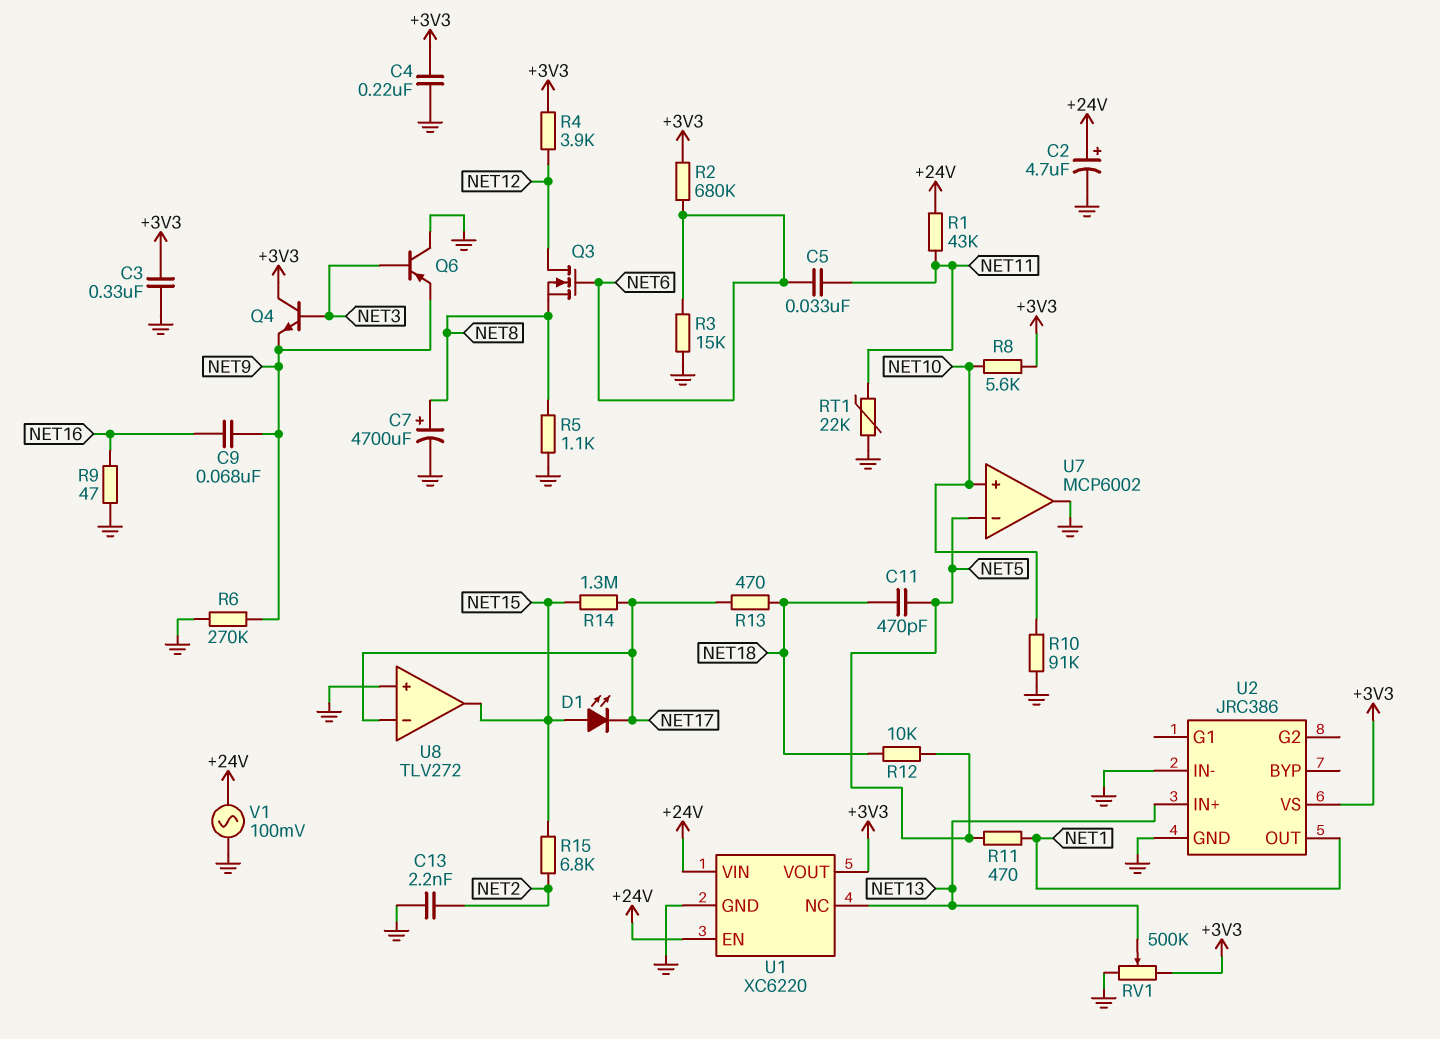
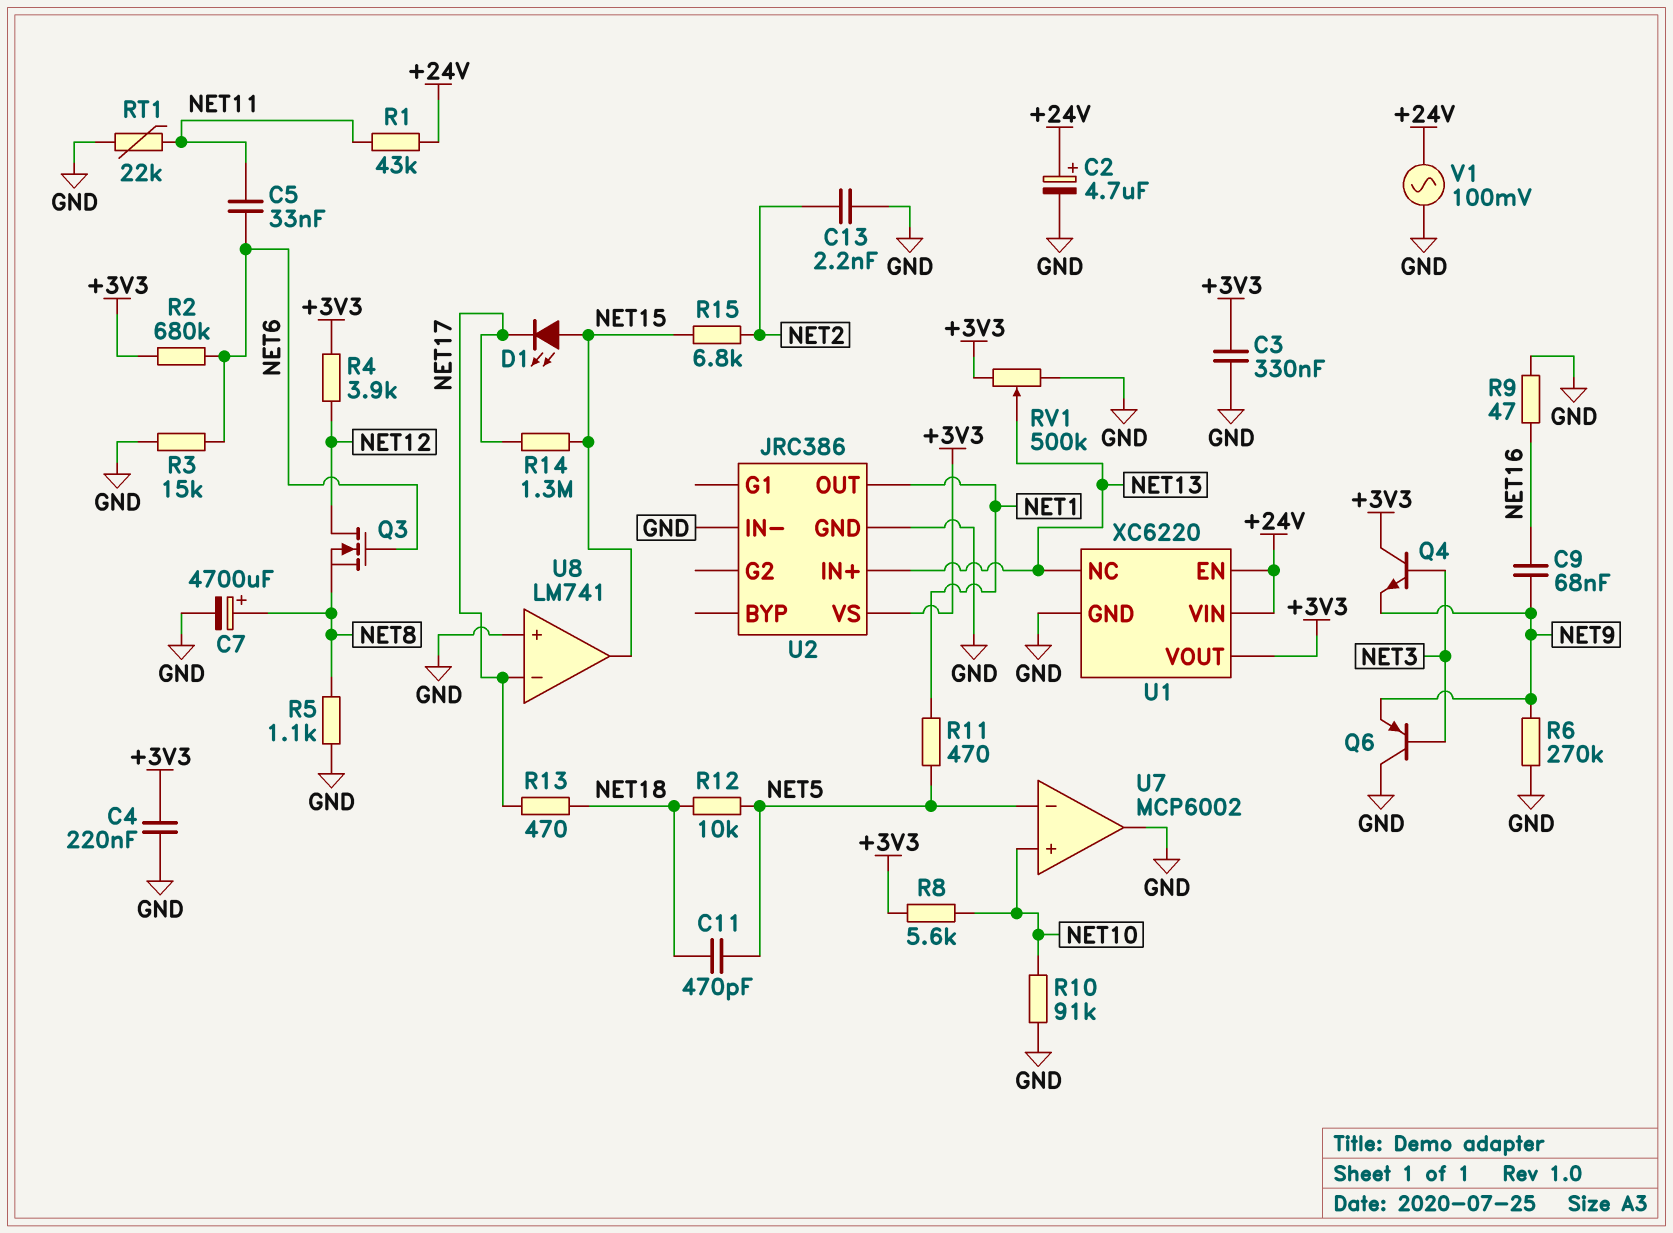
U8: TLV272 -> LM741

